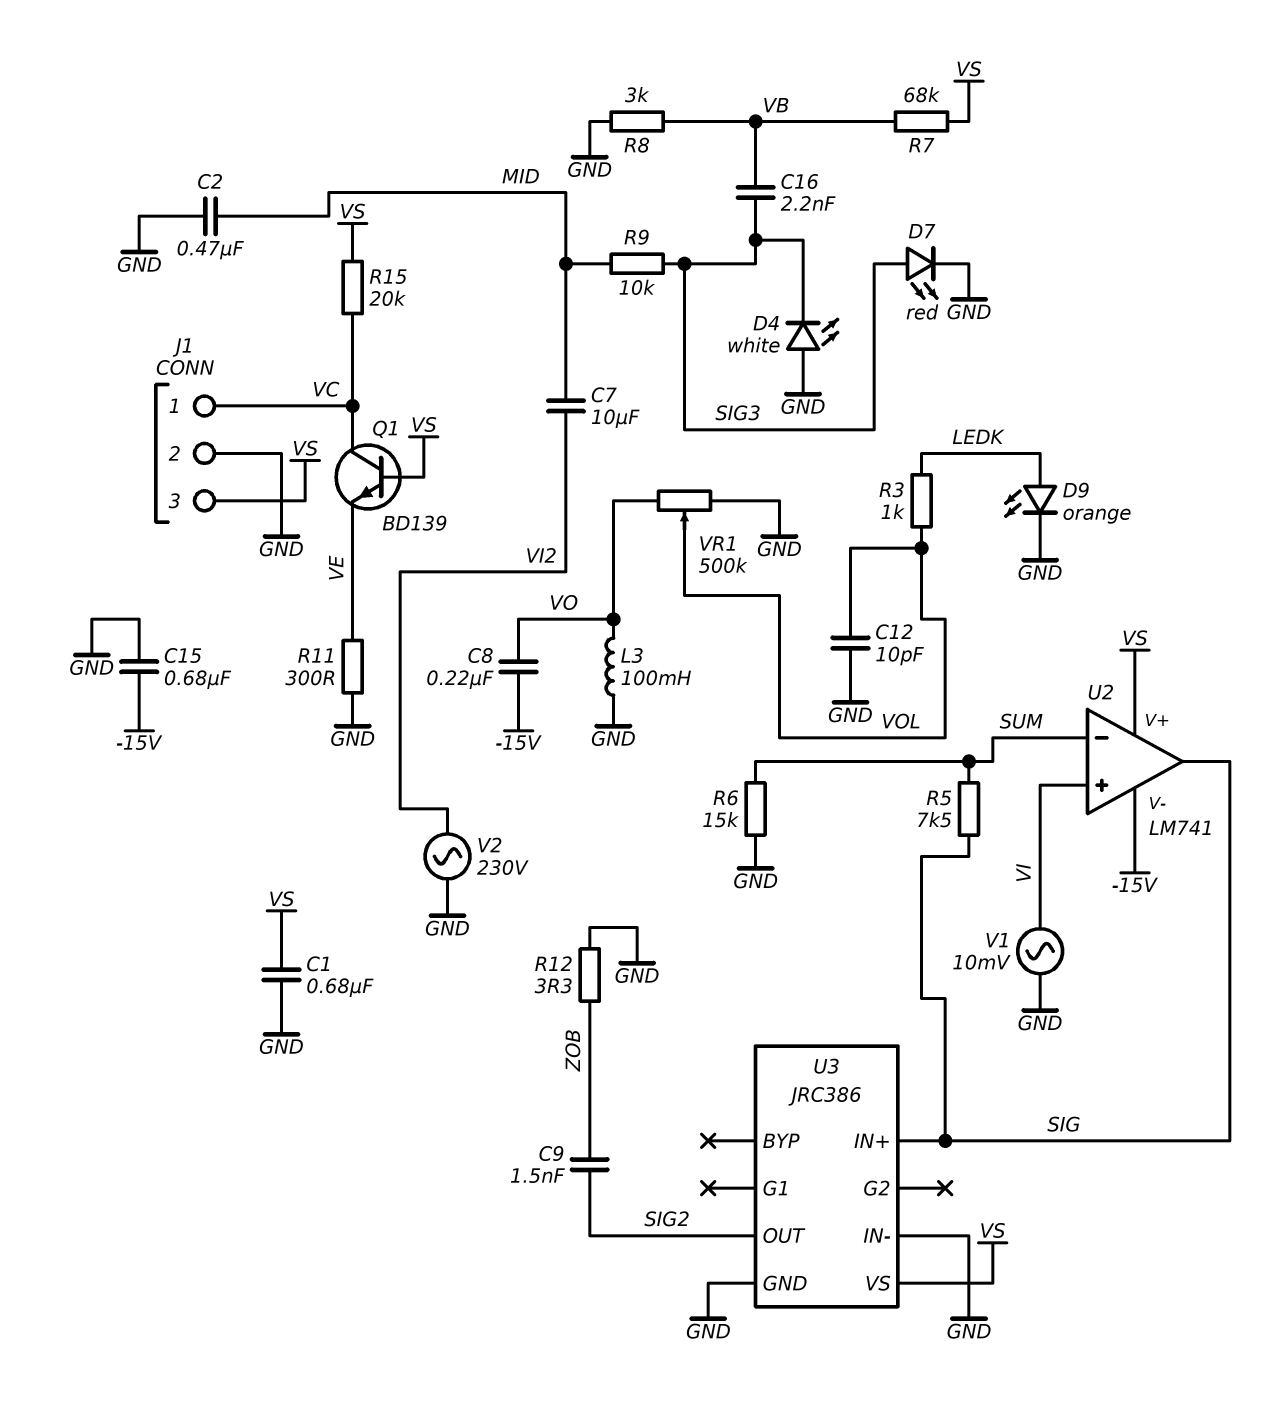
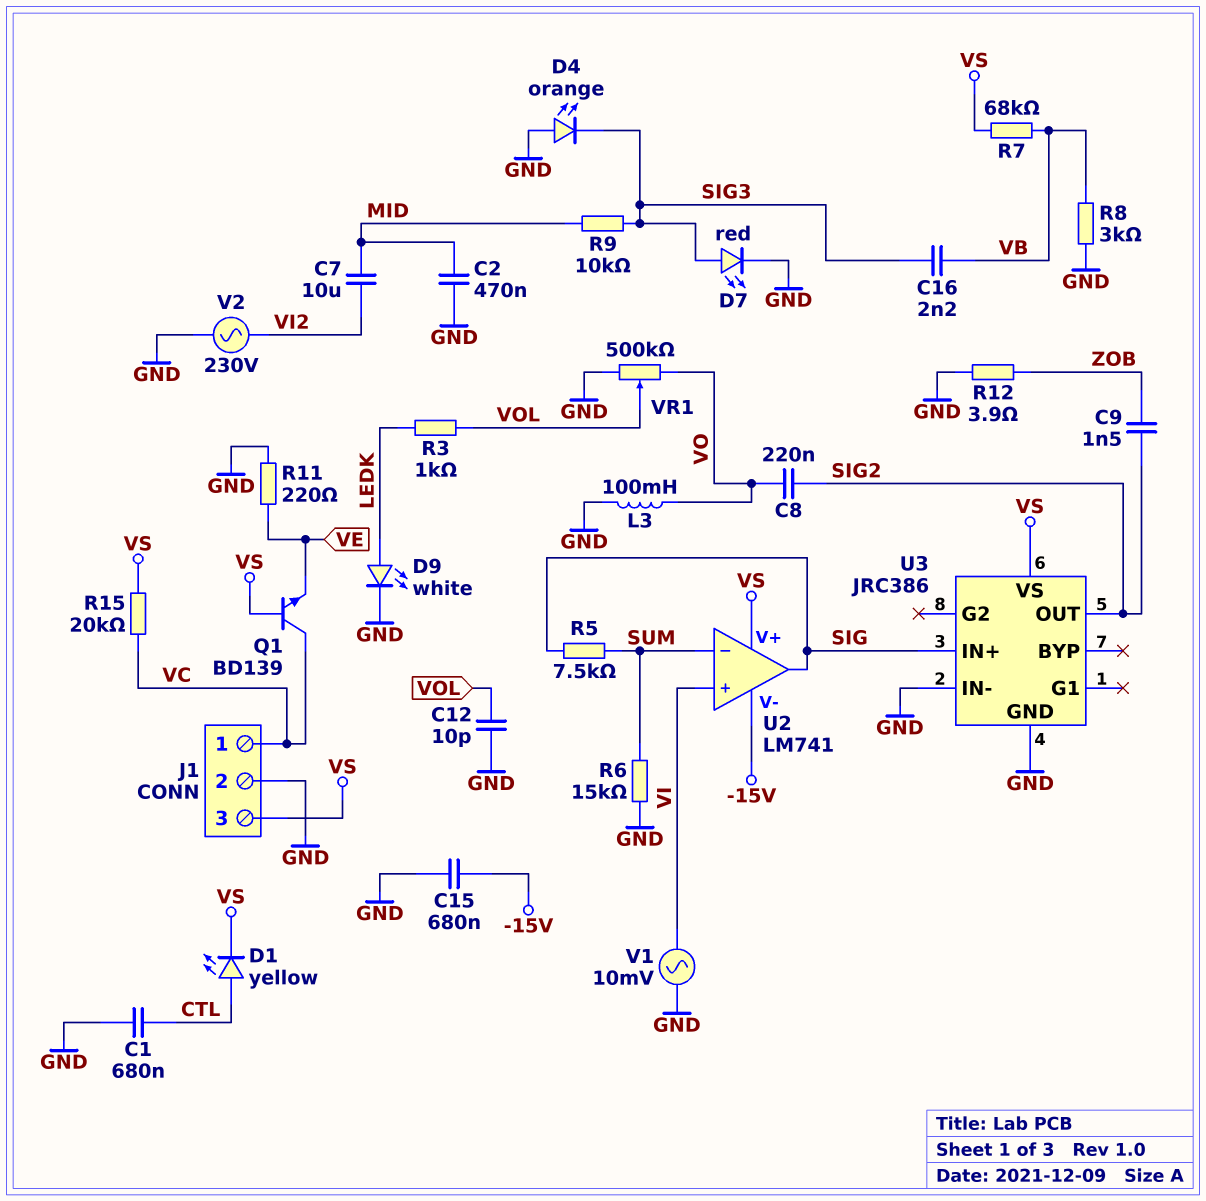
C1: 680nF (GND, VS) -> 680nF (CTL, GND)
C8: 220nF (-15V, VO) -> 220nF (SIG2, VO)
D1: none -> LED yellow (A CTL, K VS)
D4: LED white (A GND, K SIG3) -> LED orange (A GND, K SIG3)
D9: LED orange (A LEDK, K GND) -> LED white (A LEDK, K GND)
R11: 300 (GND, VE) -> 220 (GND, VE)
R12: 3.3 (GND, ZOB) -> 3.9 (GND, ZOB)

